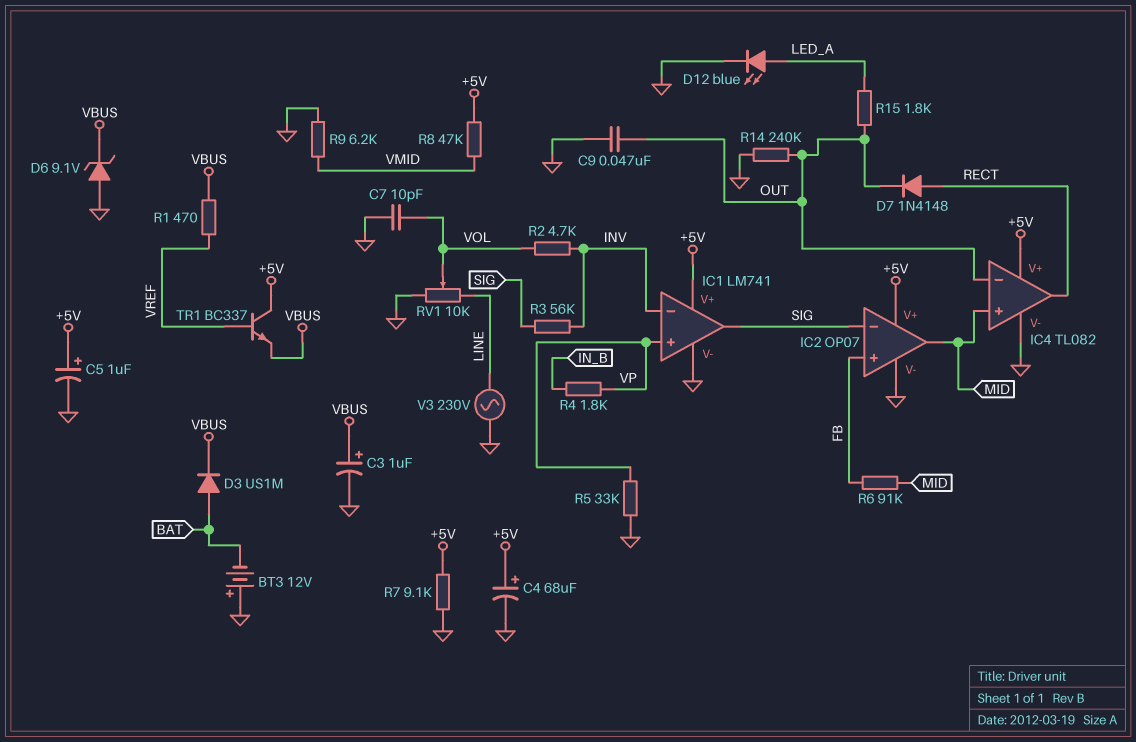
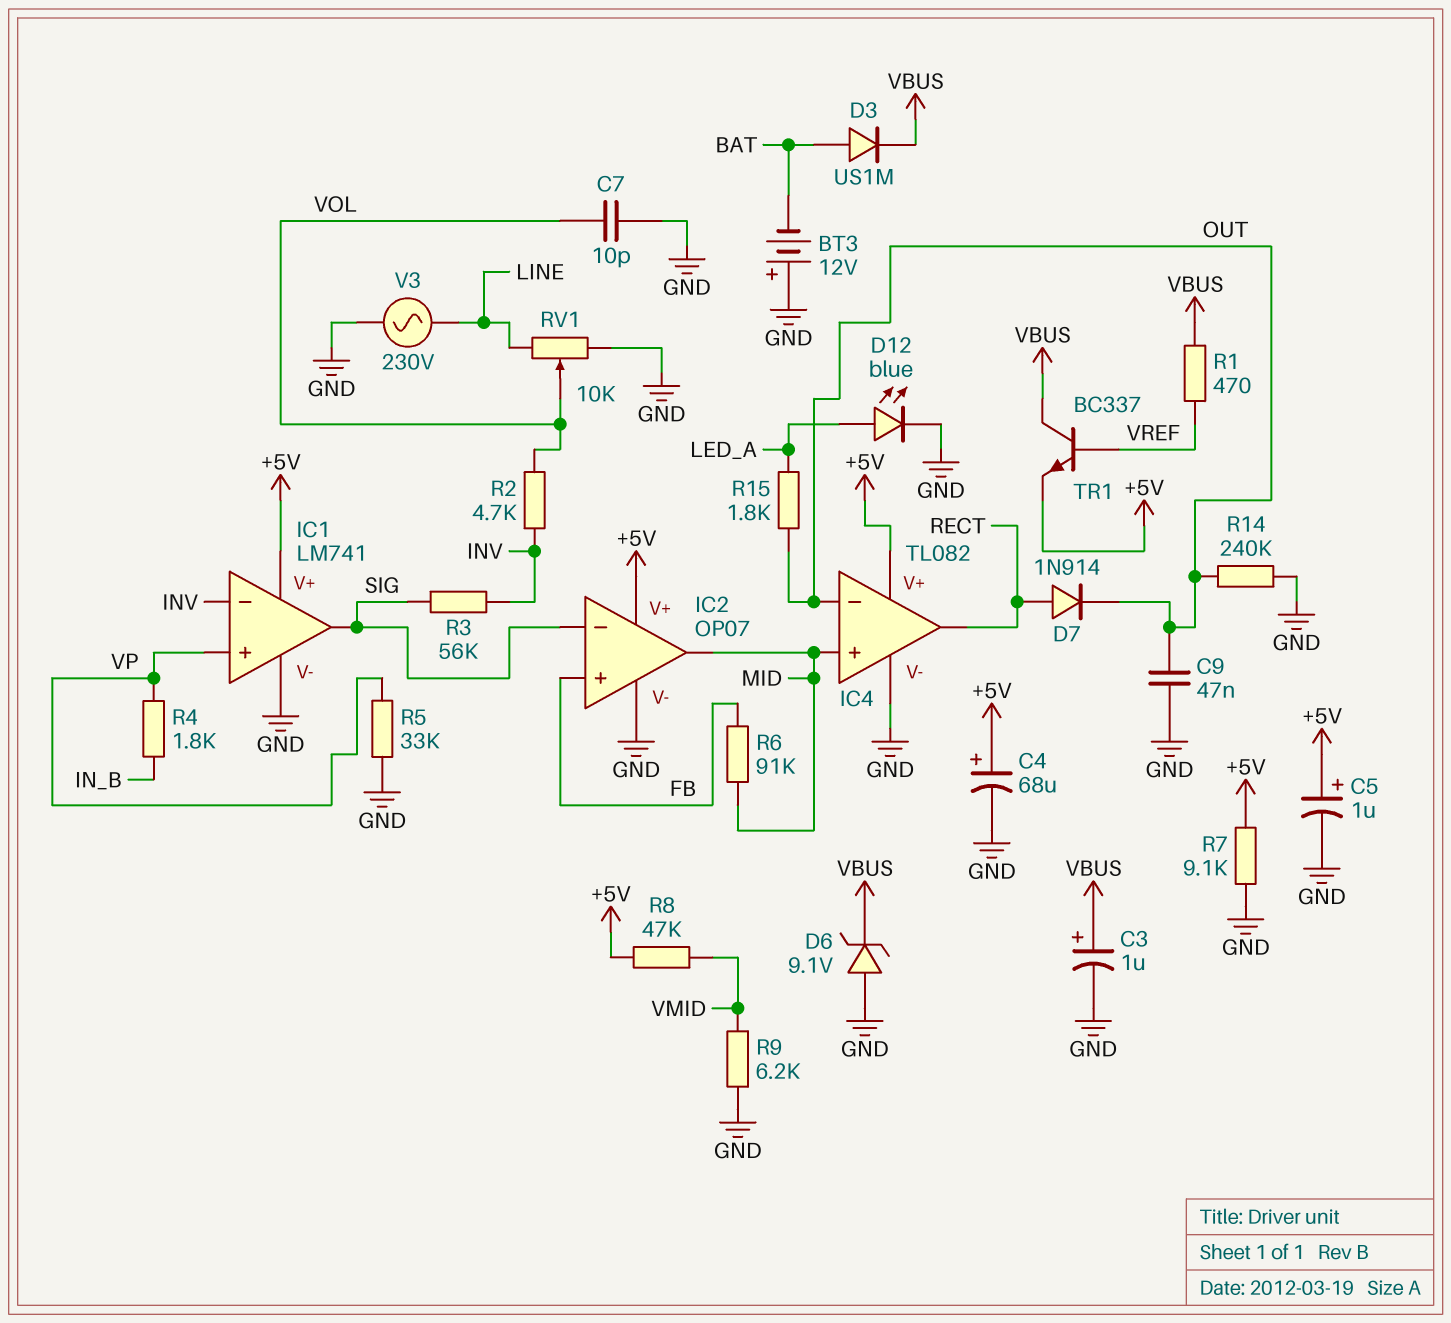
D7: diode 1N4148 (A RECT, K OUT) -> diode 1N914 (A RECT, K OUT)
TR1: NPN BC337 (B VREF, C +5V, E VBUS) -> NPN BC337 (B VREF, C VBUS, E +5V)

